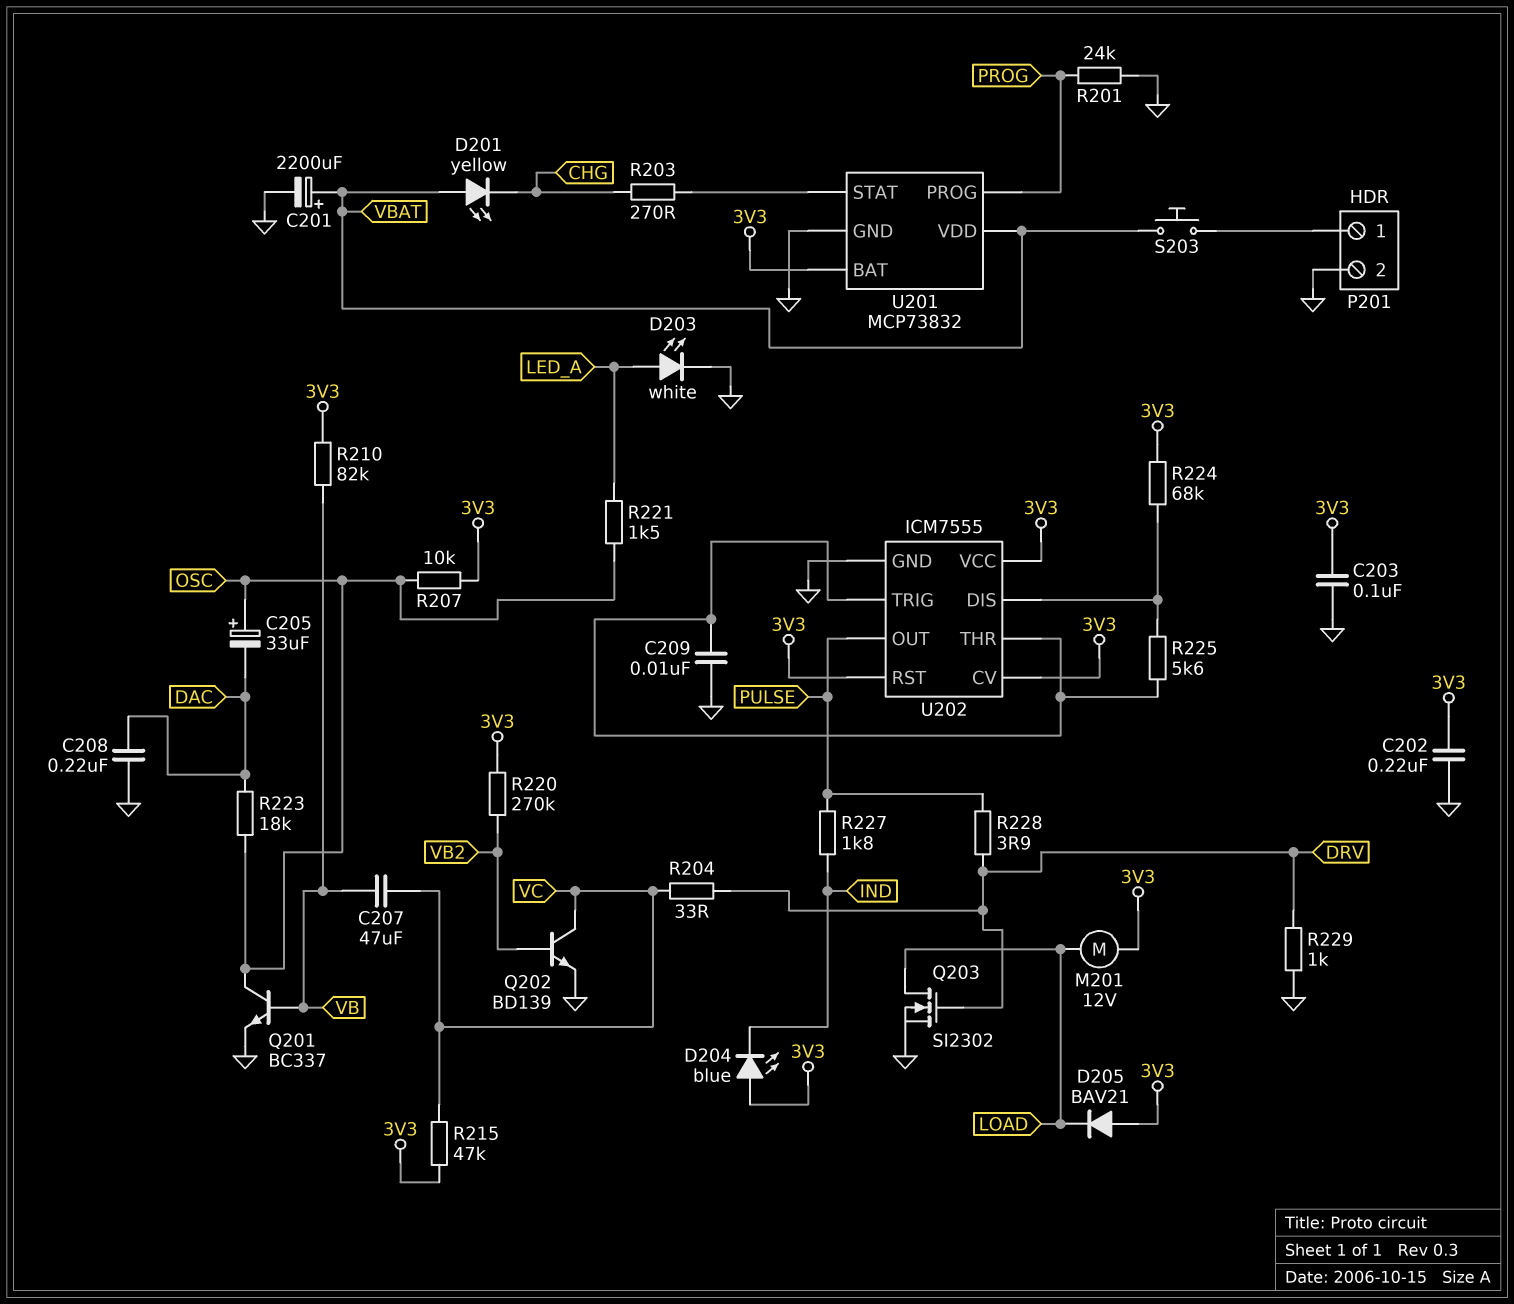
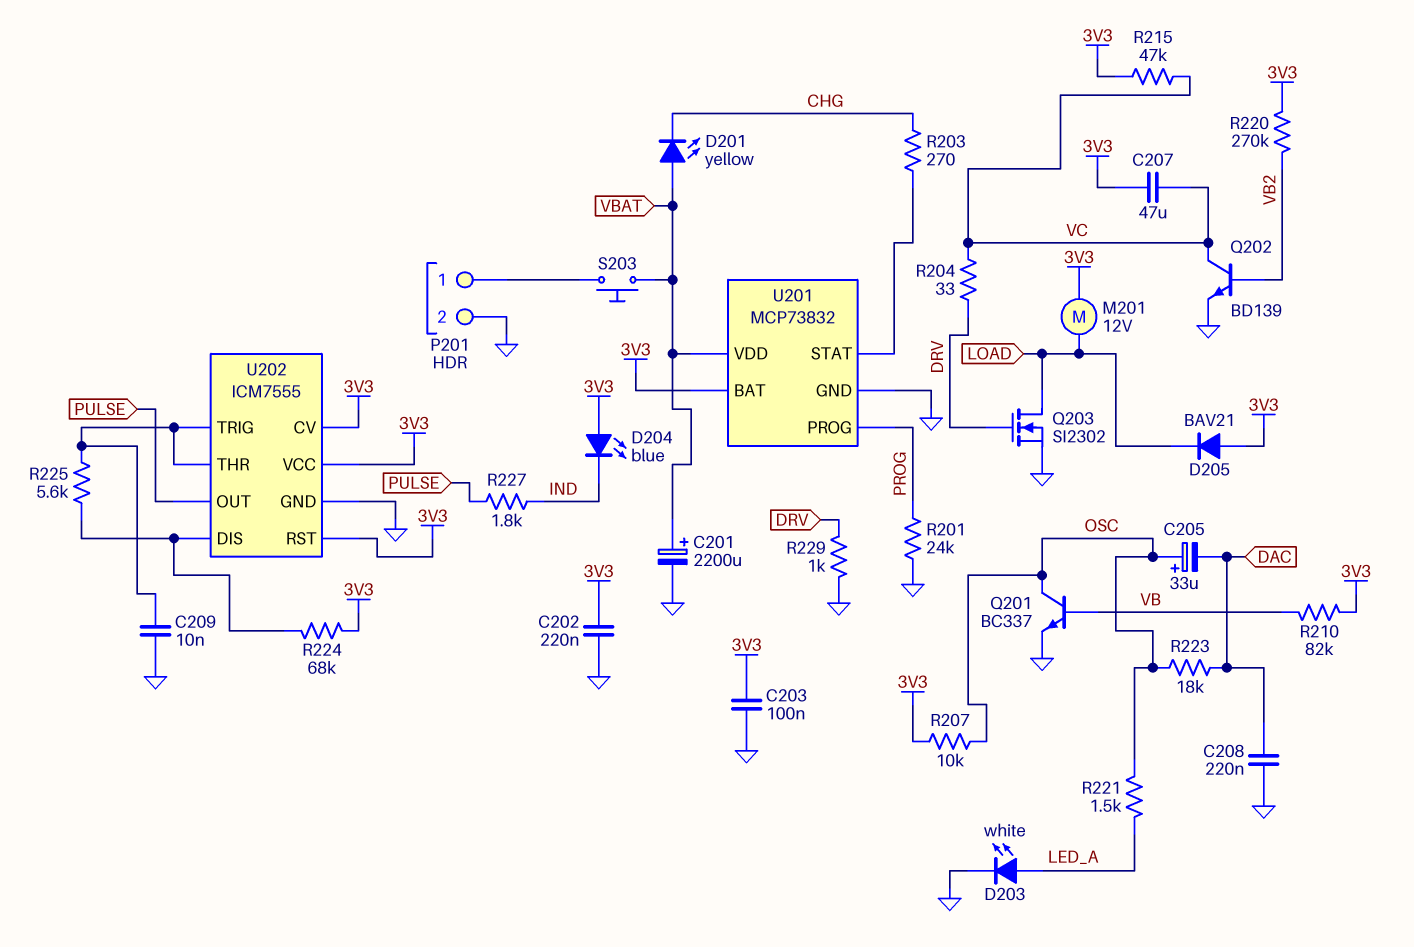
C207: 47uF (VB, VC) -> 47uF (3V3, VC)
R228: 3.9 (DRV, PULSE) -> none

